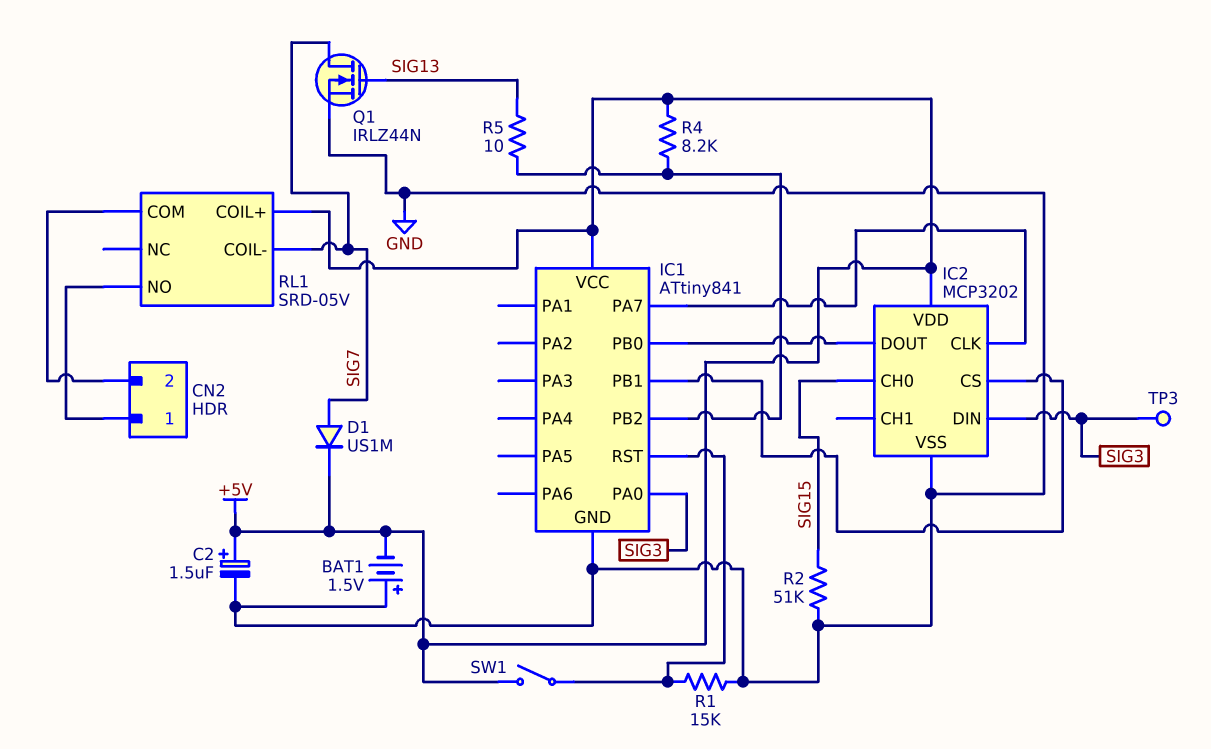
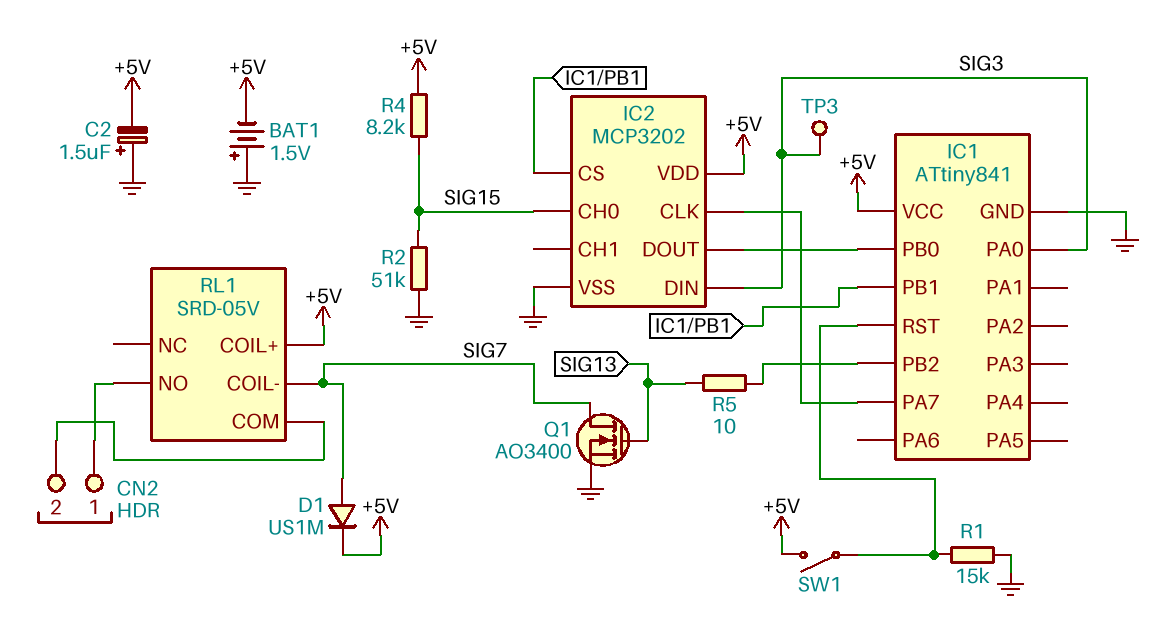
C2: 1.5uF (plus +5V, minus GND) -> 1.5uF (plus GND, minus +5V)
Q1: NMOS IRLZ44N (G SIG13, D SIG7, S GND) -> NMOS AO3400 (G SIG13, D SIG7, S GND)
R4: 8.2k (+5V, IC1/PB2) -> 8.2k (+5V, SIG15)

